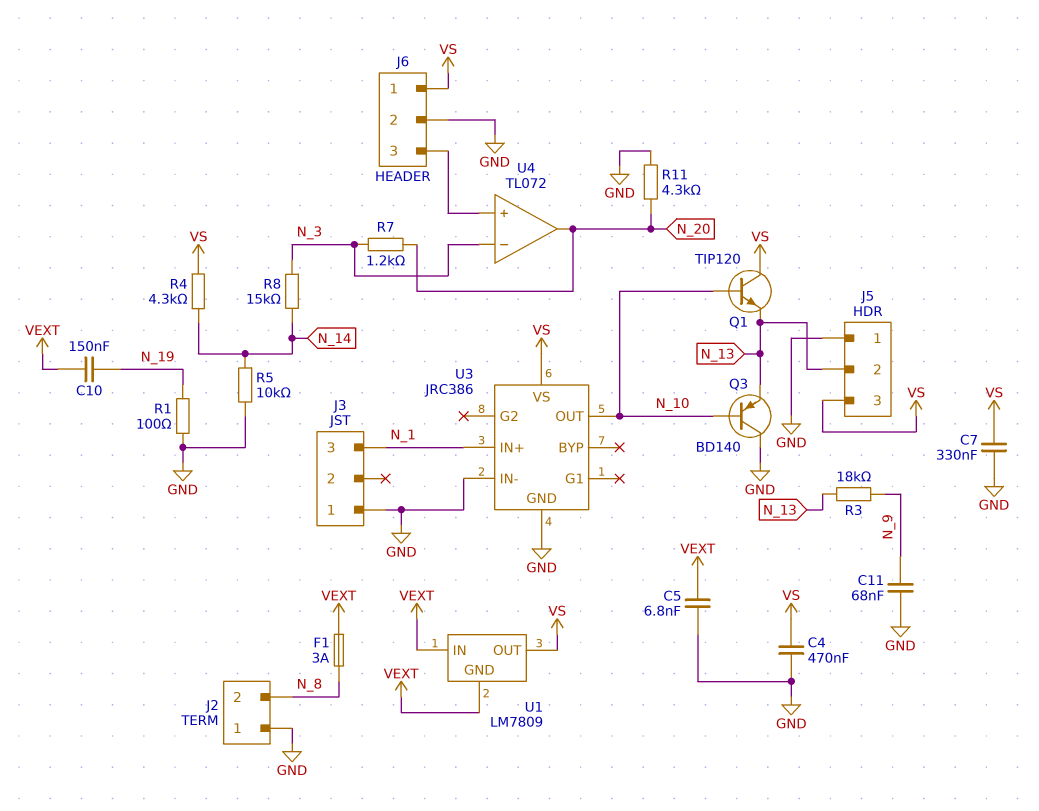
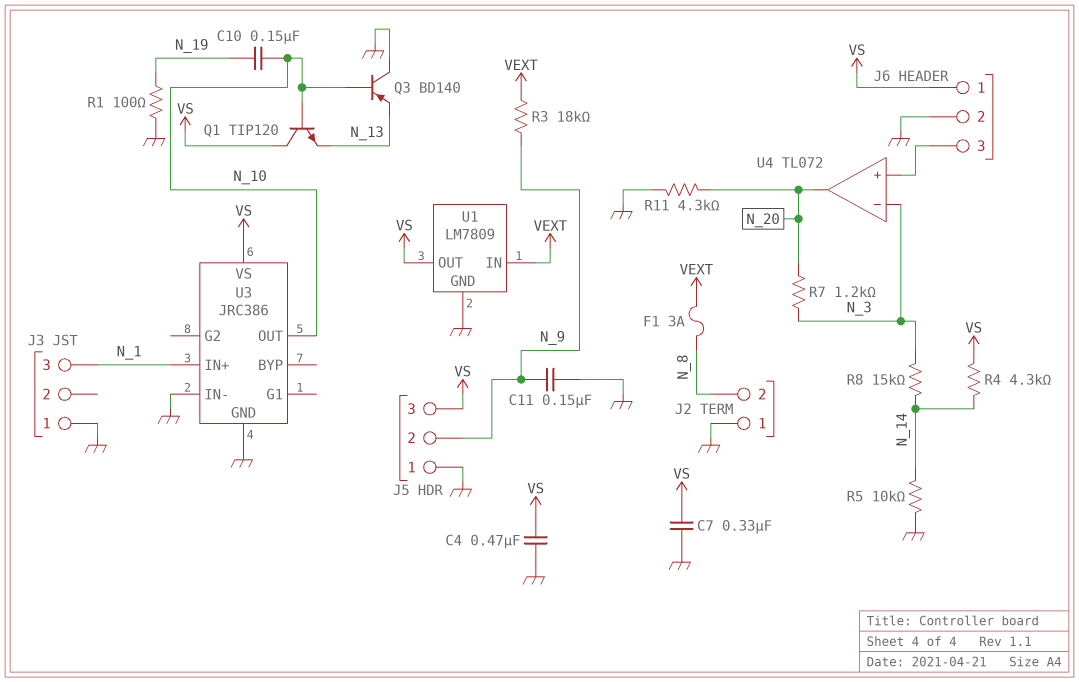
C5: 6.8nF (GND, VEXT) -> none
C10: 150nF (N_19, VEXT) -> 150nF (N_10, N_19)
C11: 68nF (GND, N_9) -> 150nF (GND, N_9)
J5 pin 2: N_13 -> N_9
R3: 18k (N_9, N_13) -> 18k (N_9, VEXT)
U1 pin GND: VEXT -> GND

